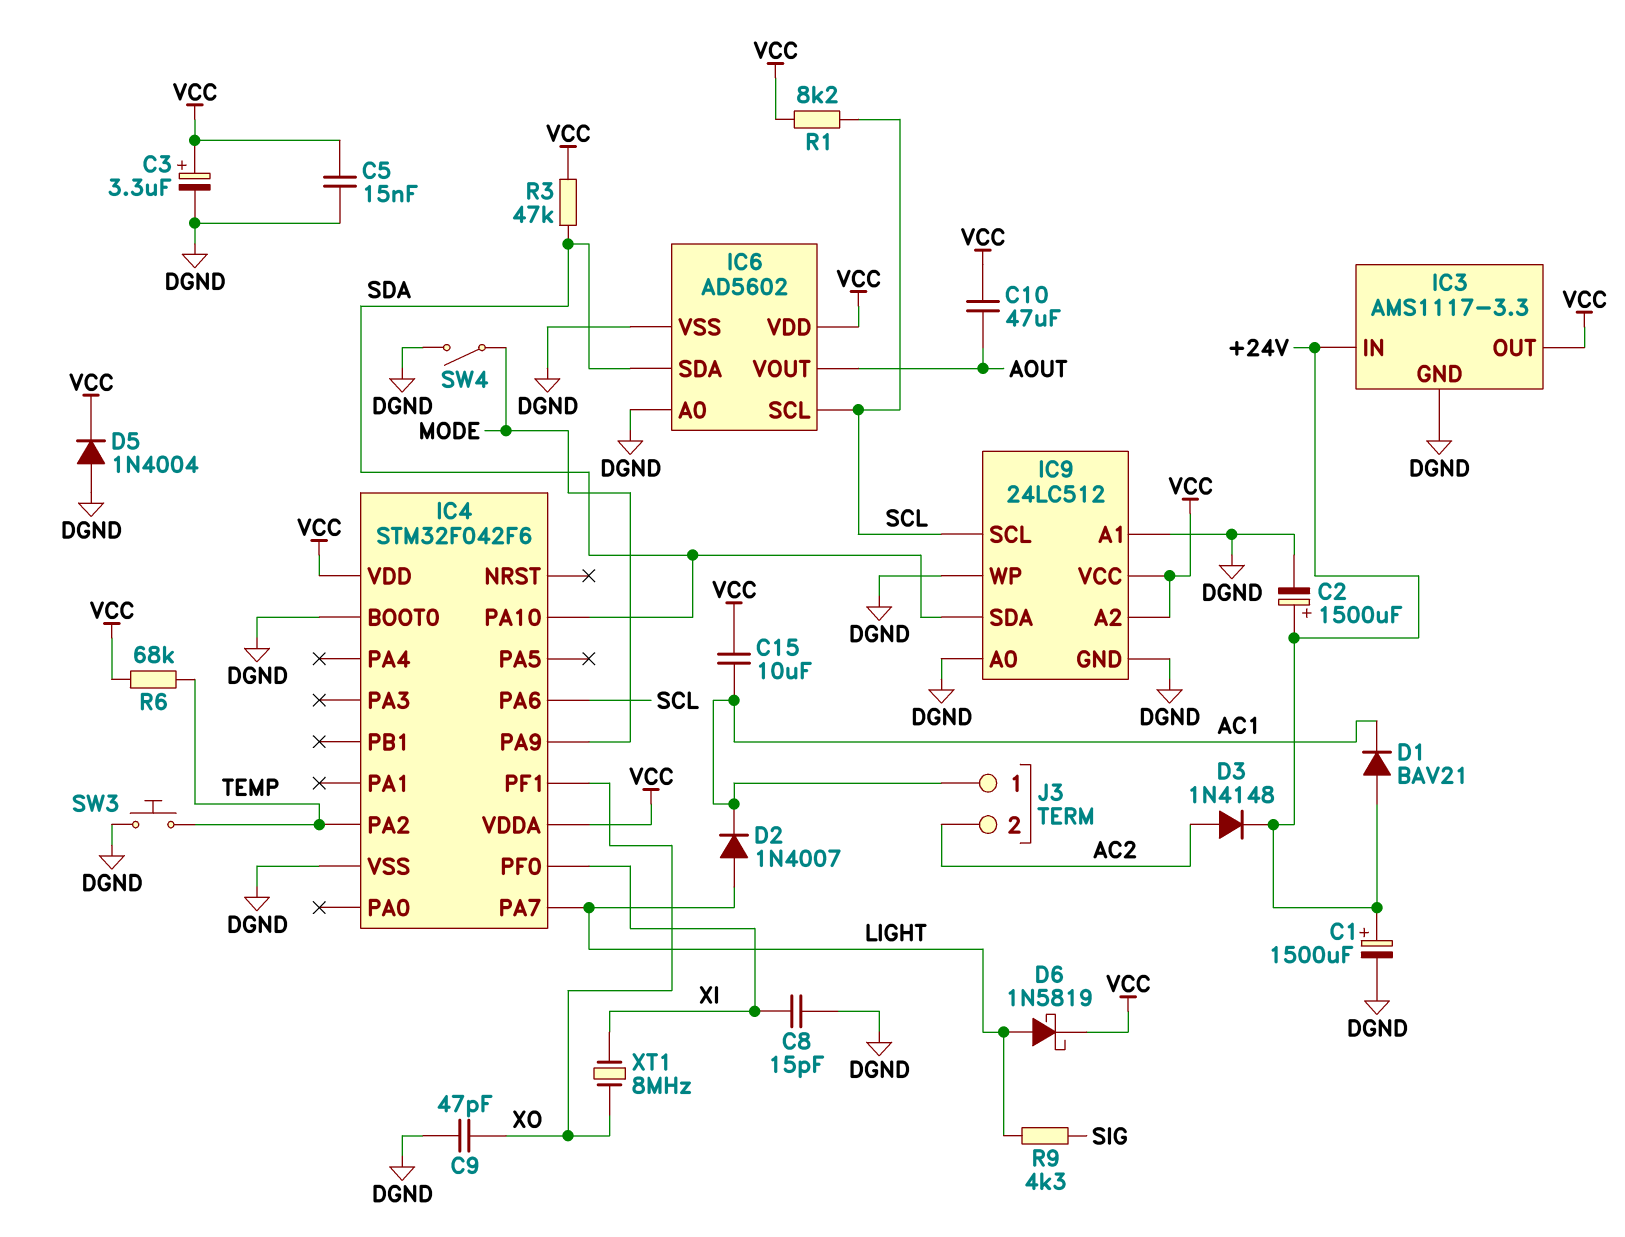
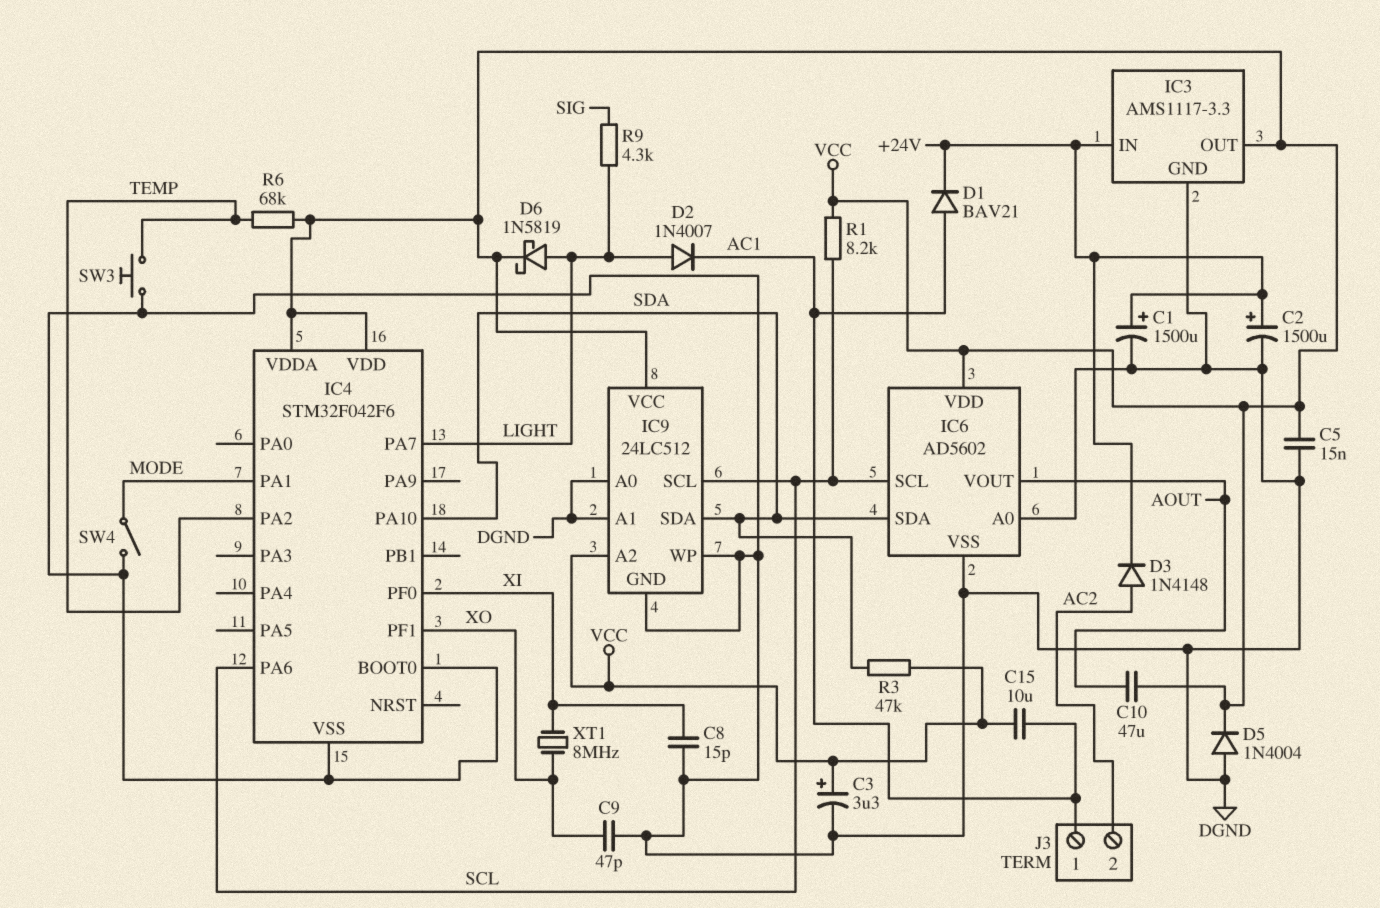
D1: diode BAV21 (A +24V, K AC1) -> diode BAV21 (A AC1, K +24V)
IC4 pin PA1: none -> MODE
IC4 pin PA9: MODE -> none

